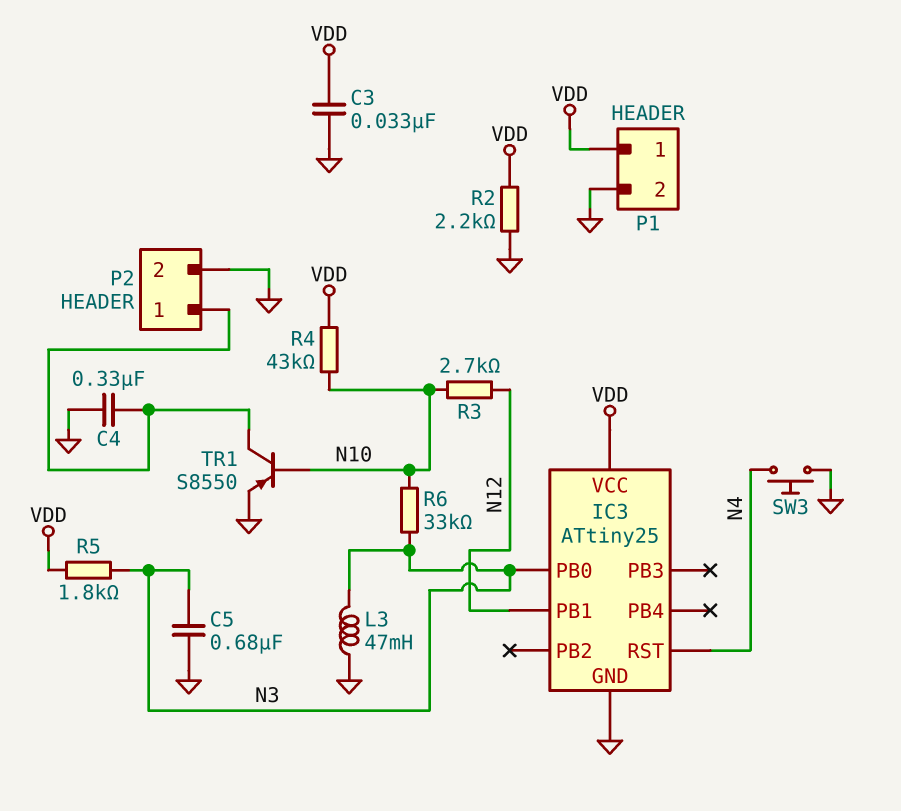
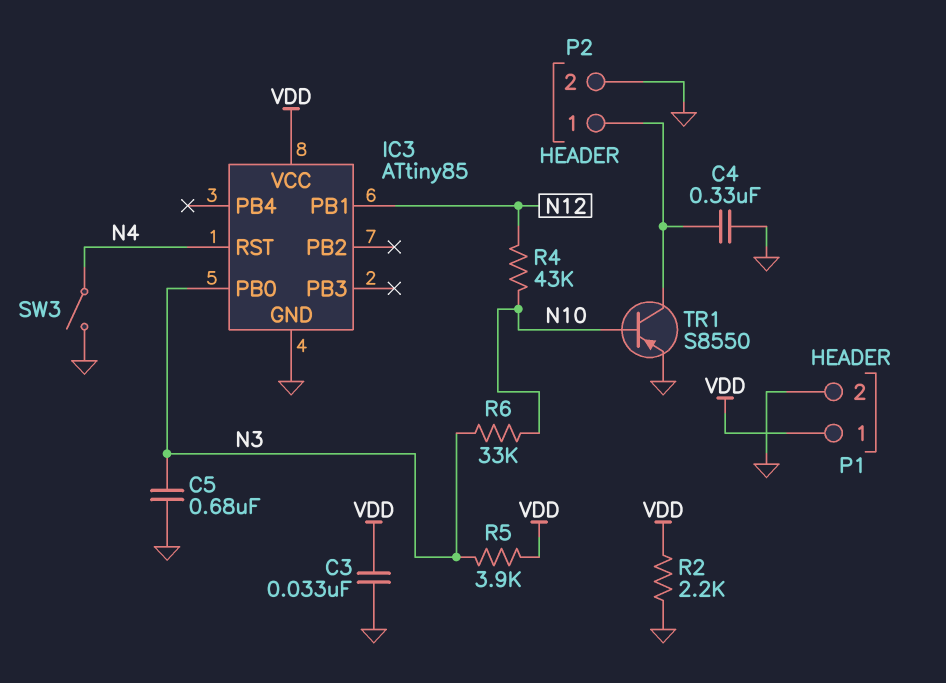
IC3: ATtiny25 -> ATtiny85
L3: 47mH (GND, N3) -> none
R3: 2.7k (N10, N12) -> none
R4: 43k (N10, VDD) -> 43k (N10, N12)
R5: 1.8k (N3, VDD) -> 3.9k (N3, VDD)
SW3: button (GND, N4) -> switch (GND, N4)

